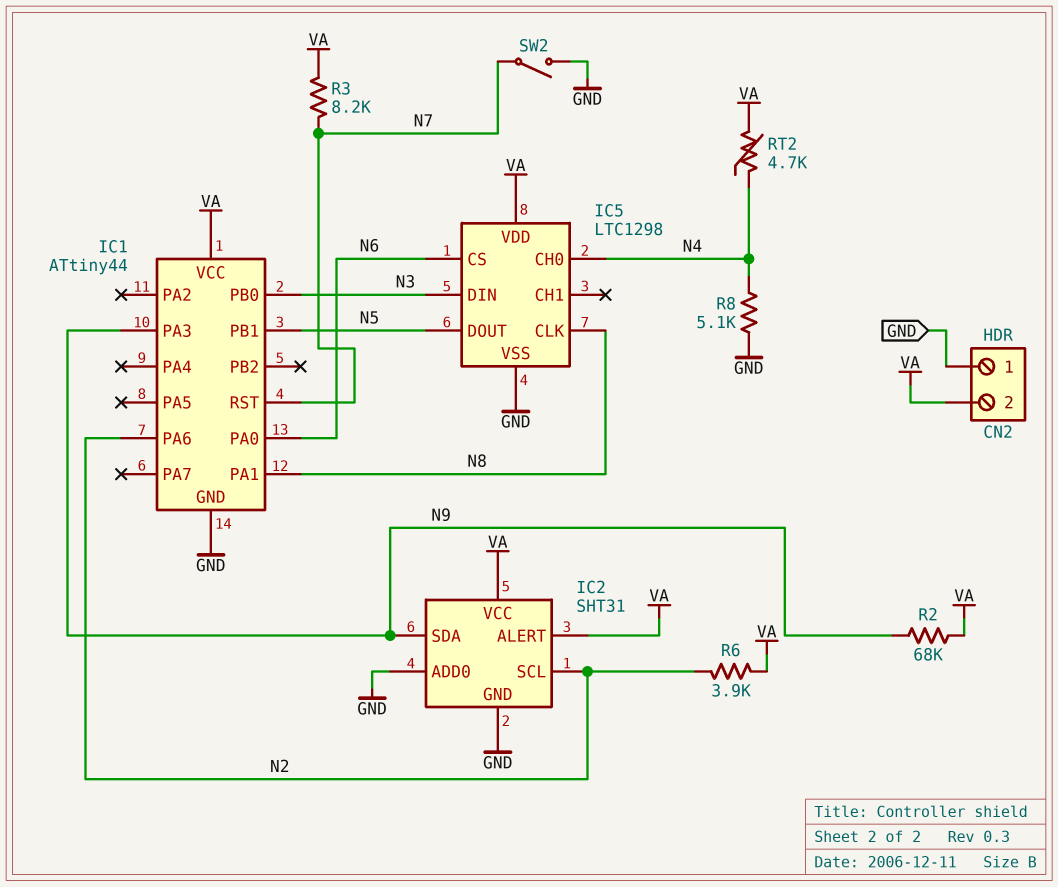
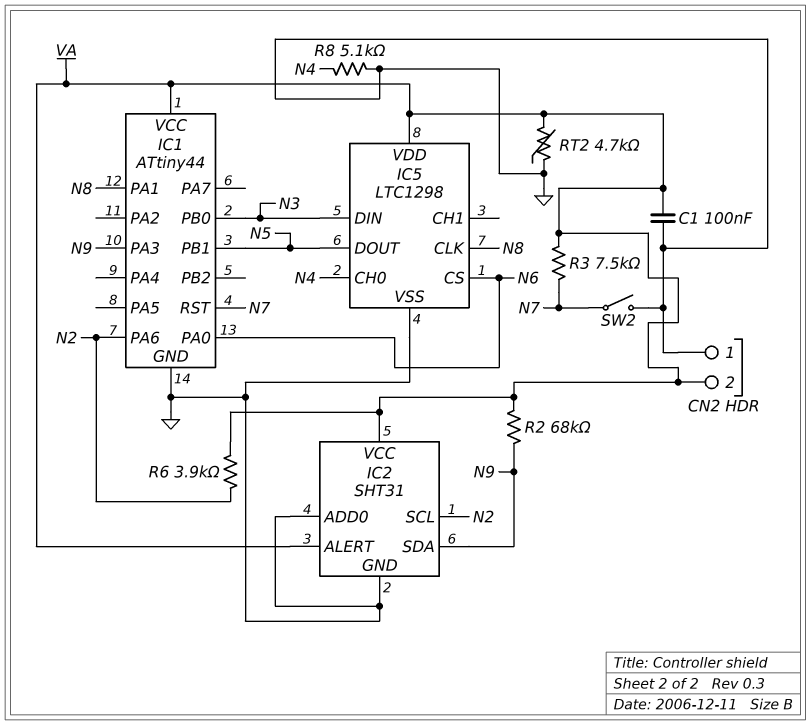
C1: none -> 100nF (GND, VA)
R3: 8.2k (N7, VA) -> 7.5k (N7, VA)
RT2: 4.7k (N4, VA) -> 4.7k (GND, VA)

